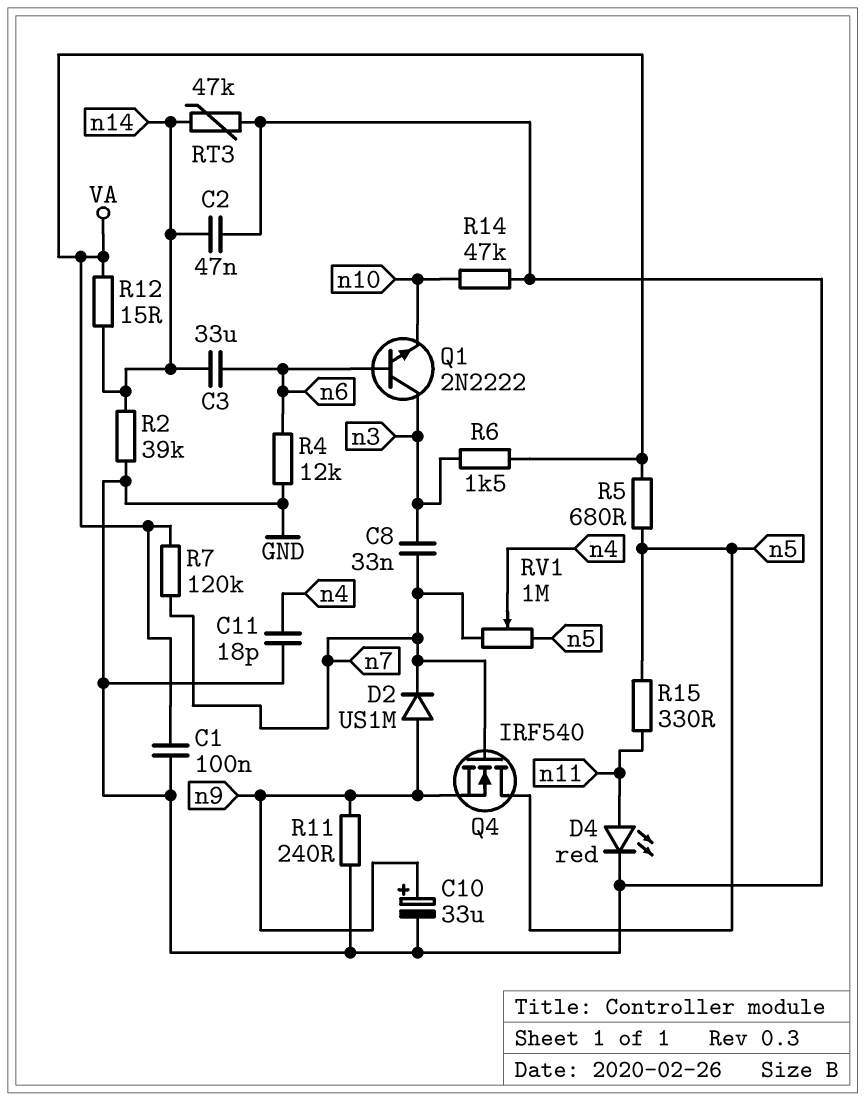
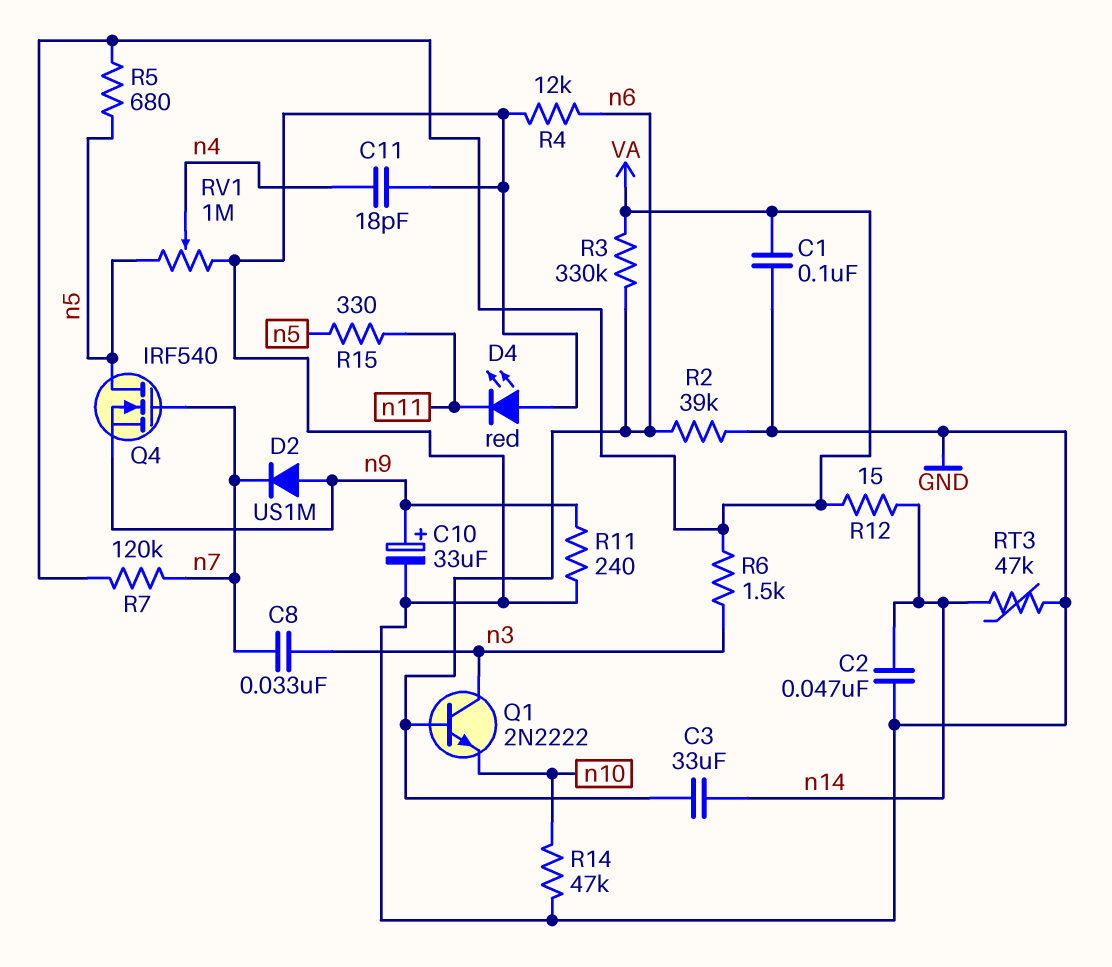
D4: LED red (A n11, K GND) -> LED red (A GND, K n11)
R2: 39k (GND, n14) -> 39k (GND, n6)
R3: none -> 330k (VA, n6)
RV1: 1M (n5, n7, wiper n4) -> 1M (GND, n5, wiper n4)

